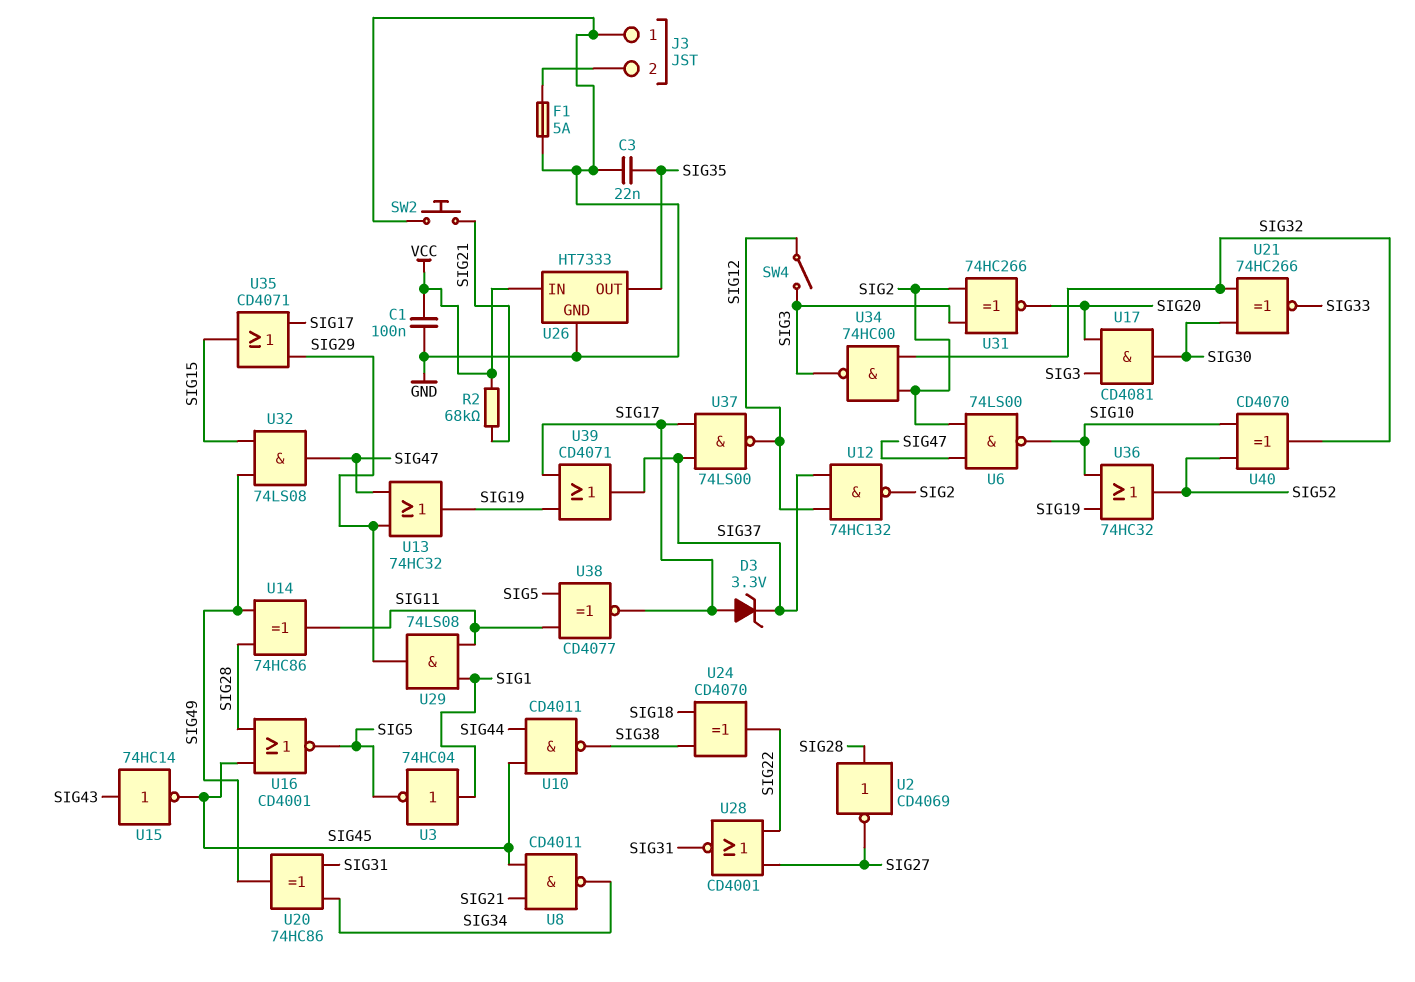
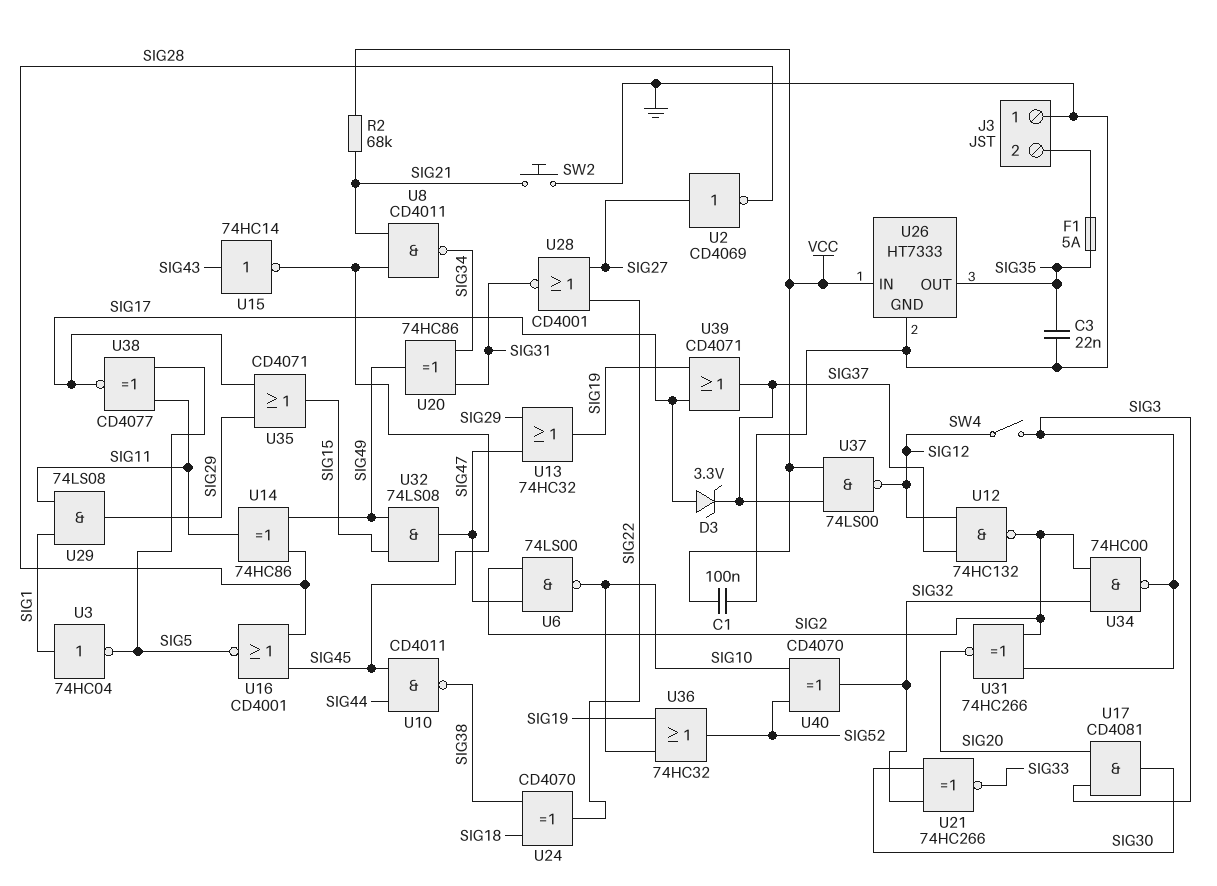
F1: 5A (GND, J3/2) -> 5A (J3/2, SIG35)
U2: NOT CD4069 (in SIG28, out SIG27) -> NOT CD4069 (in SIG27, out SIG28)
U37: NAND 74LS00 (in SIG17, in SIG37, out SIG12) -> NAND 74LS00 (in SIG37, in VCC, out SIG12)

